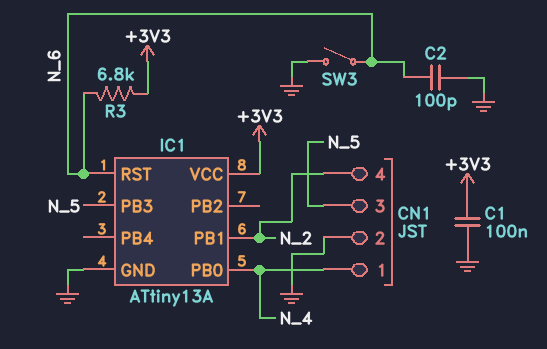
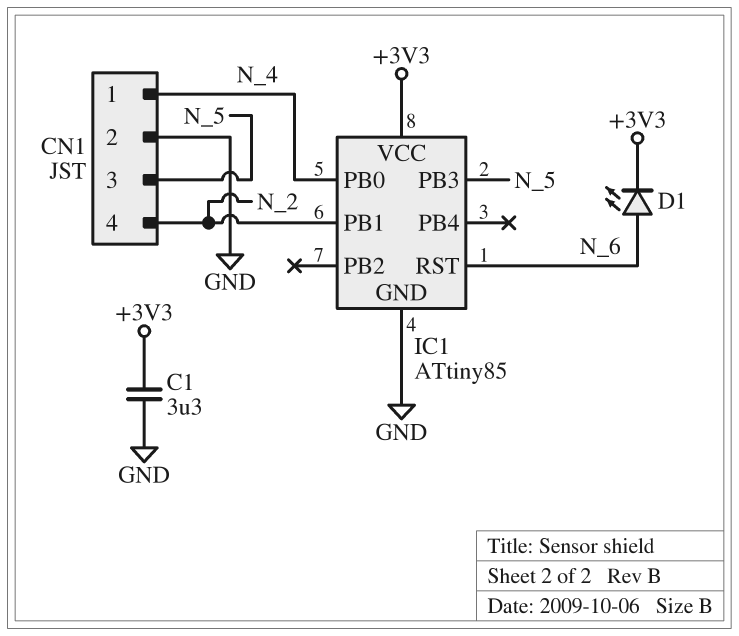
C1: 100nF (+3V3, GND) -> 3.3uF (+3V3, GND)
C2: 100pF (GND, N_6) -> none
D1: none -> LED (A N_6, K +3V3)
IC1: ATtiny13A -> ATtiny85
R3: 6.8k (+3V3, N_6) -> none
SW3: switch (GND, N_6) -> none

